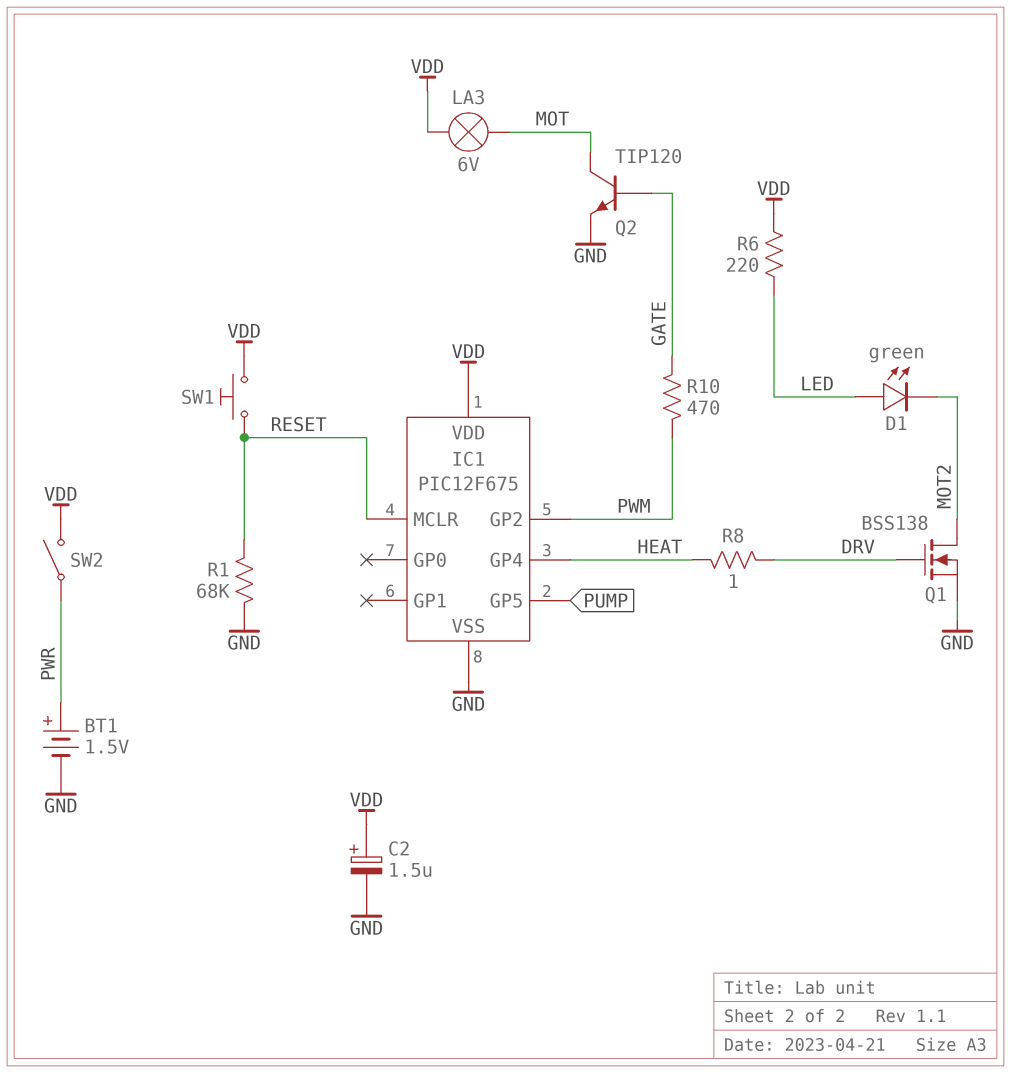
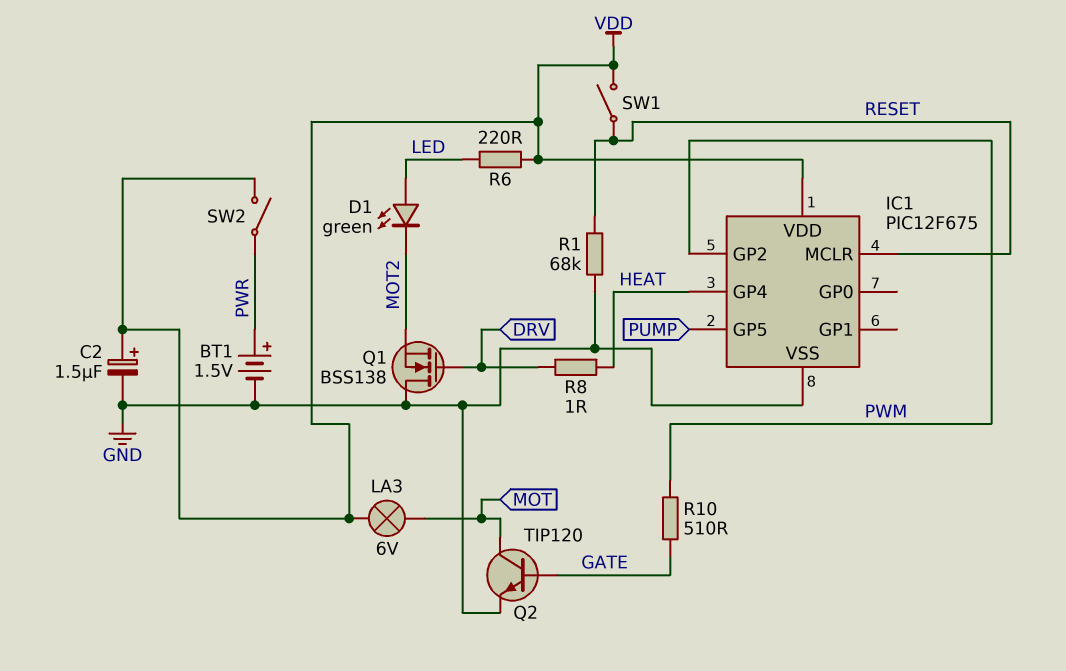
Q1: NMOS BSS138 (G DRV, D MOT2, S GND) -> NMOS BSS138 (G DRV, D GND, S MOT2)
R10: 470 (GATE, PWM) -> 510 (GATE, PWM)
SW1: button (RESET, VDD) -> switch (RESET, VDD)

